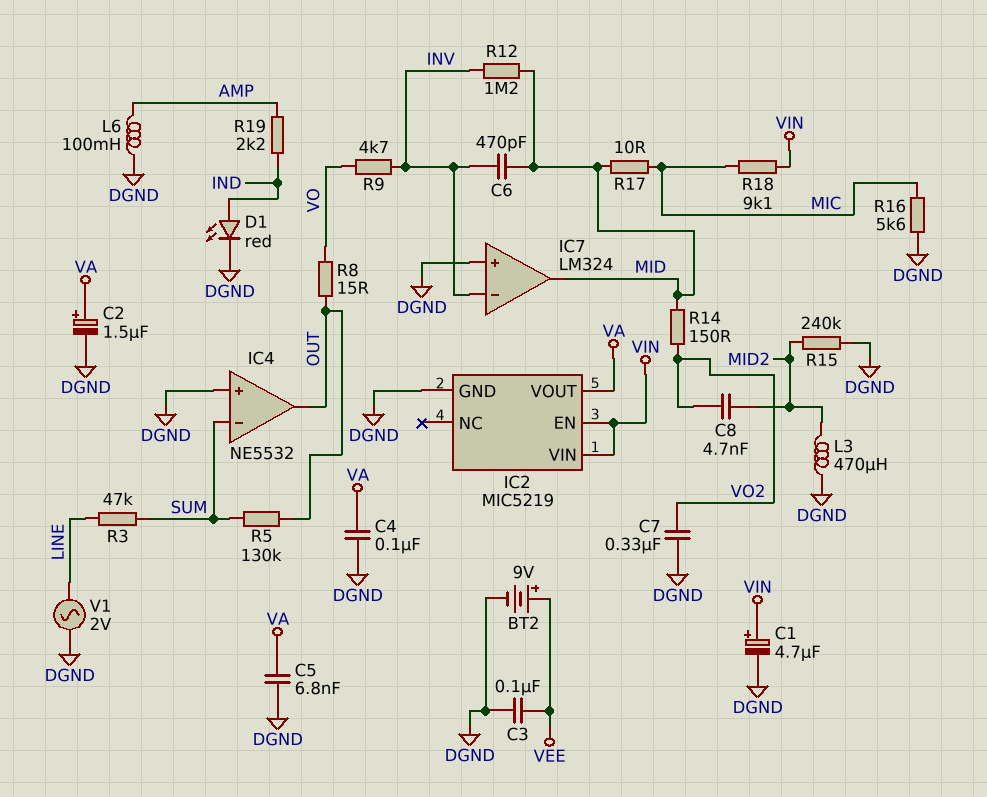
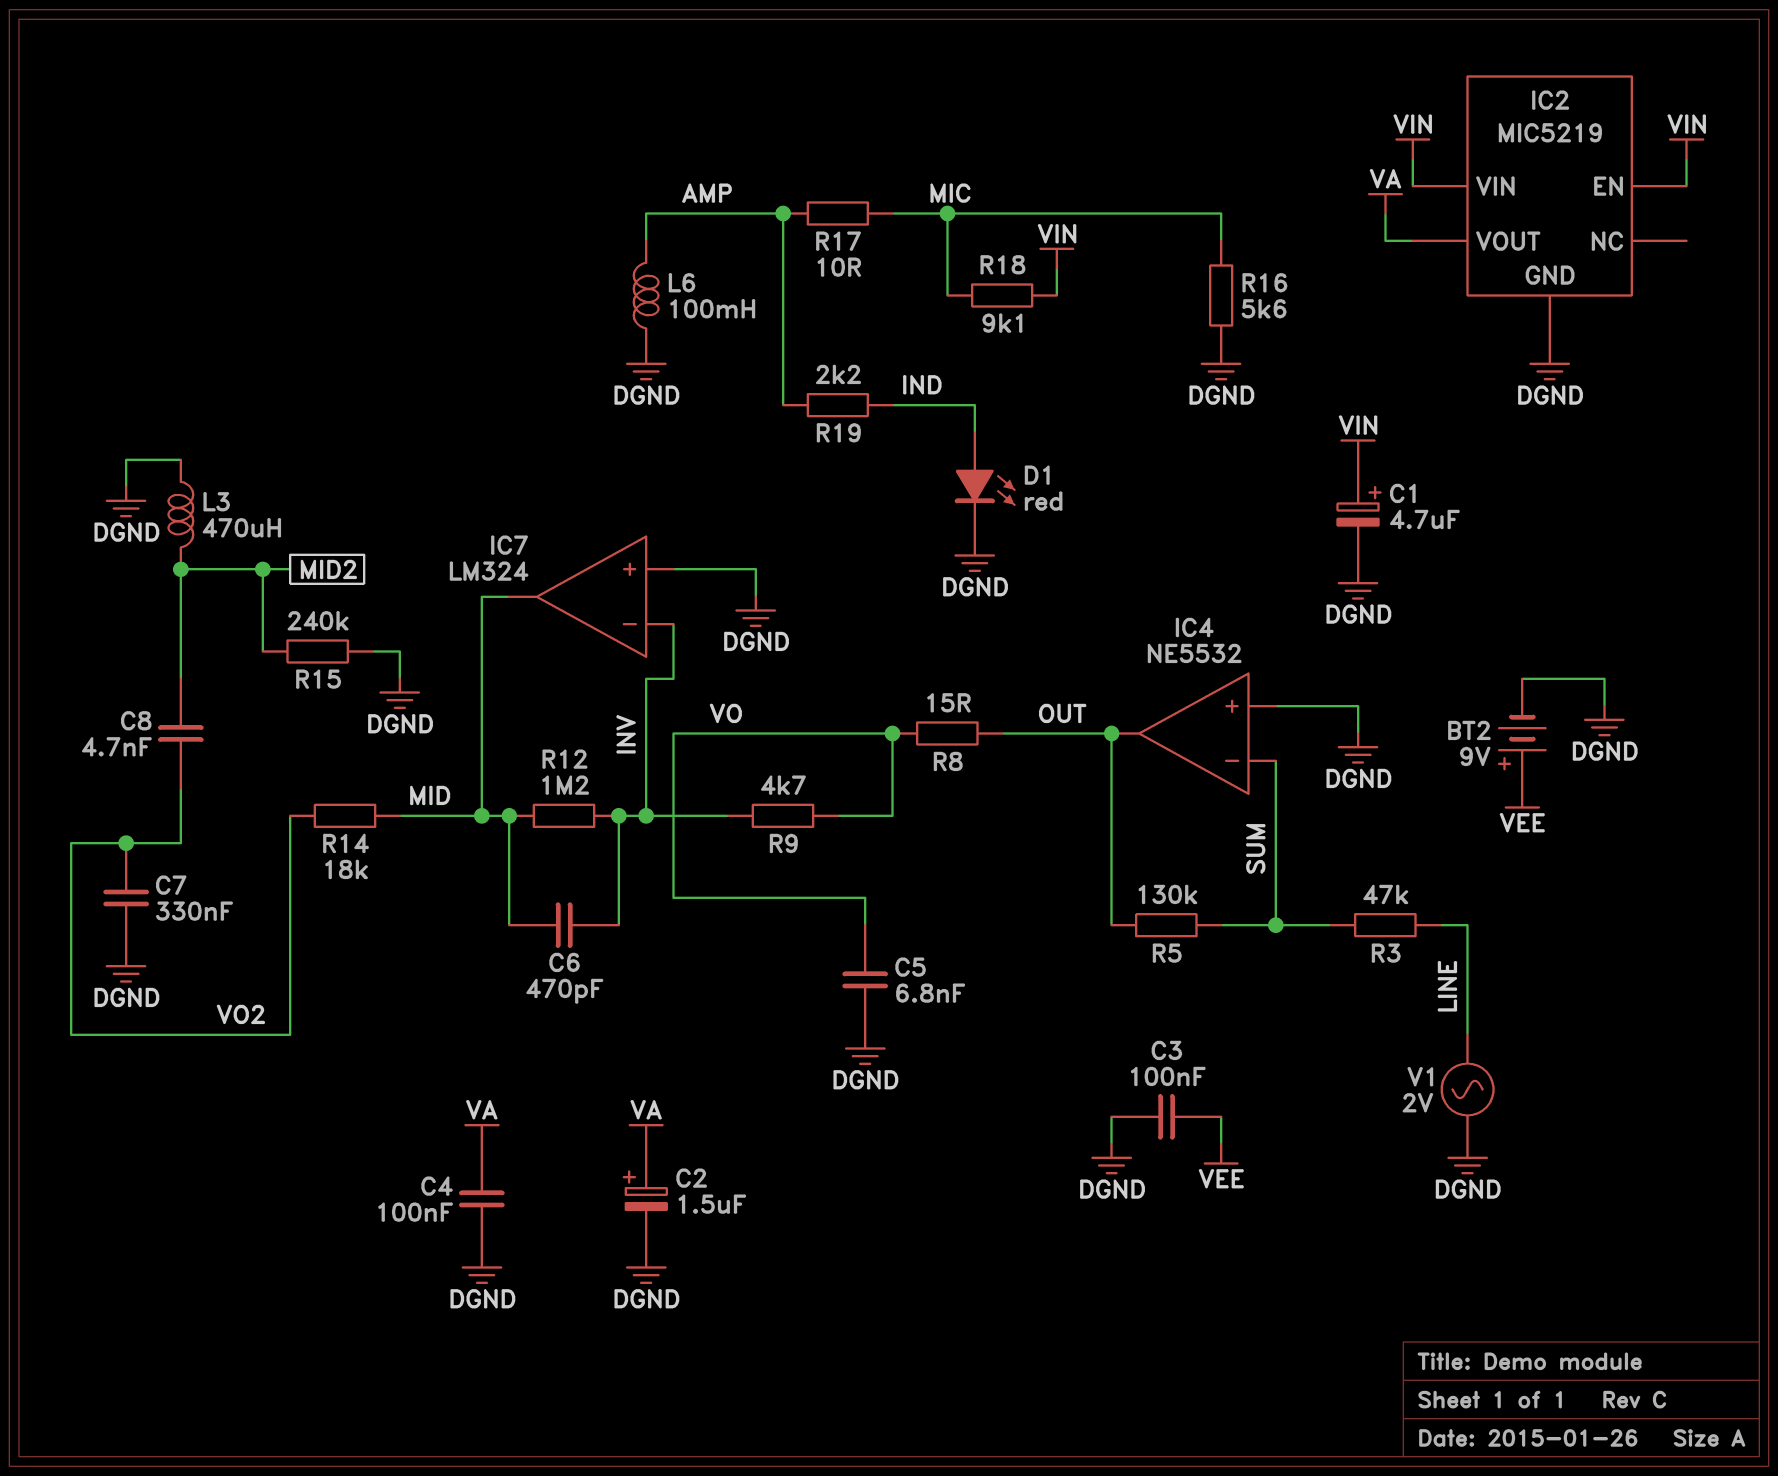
C5: 6.8nF (DGND, VA) -> 6.8nF (DGND, VO)
R14: 150 (MID, VO2) -> 18k (MID, VO2)
R17: 10 (MIC, MID) -> 10 (AMP, MIC)

